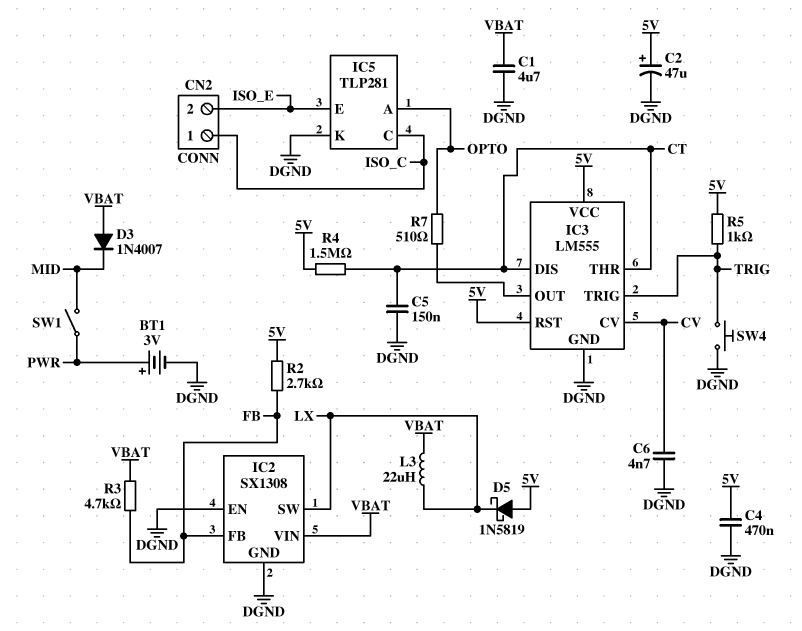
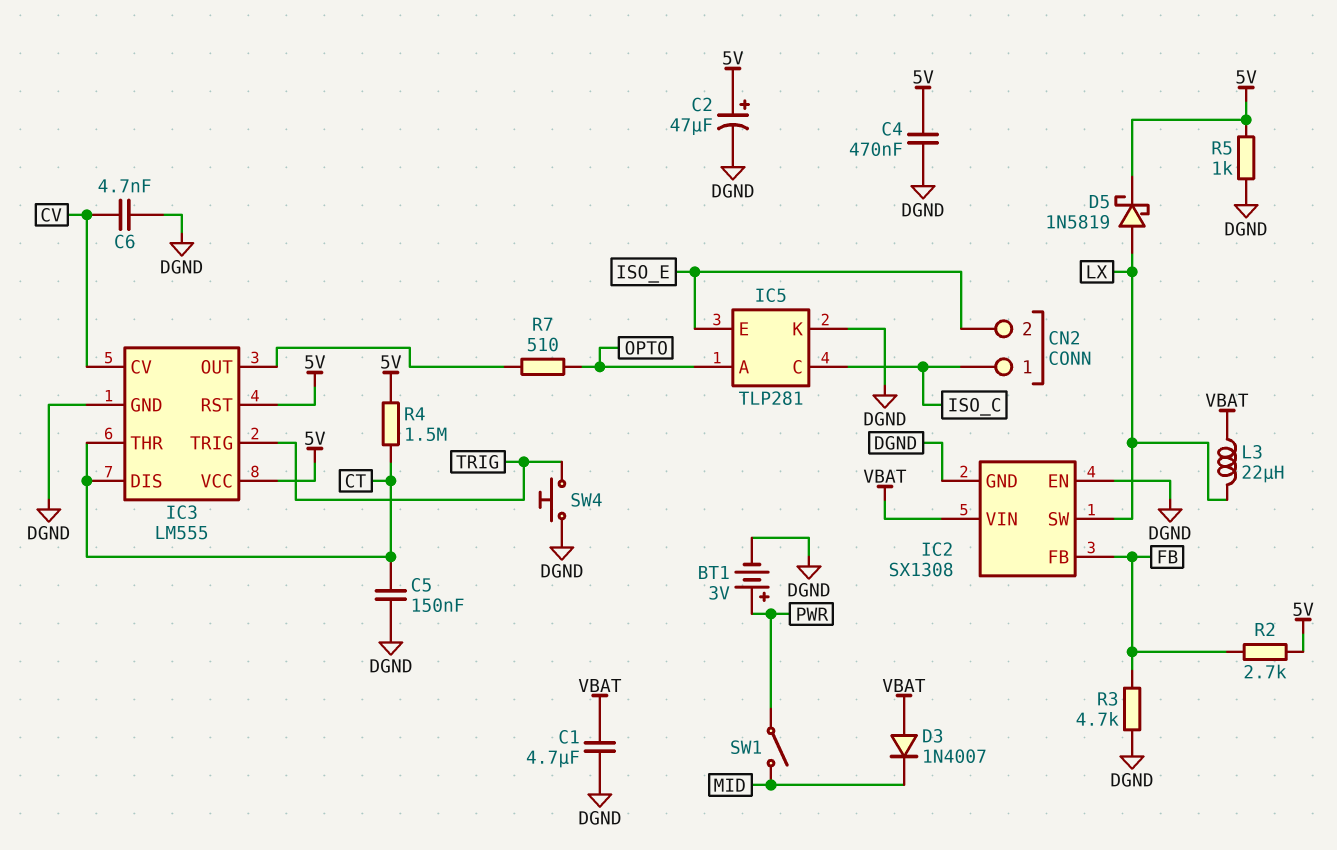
D5: schottky 1N5819 (A 5V, K LX) -> schottky 1N5819 (A LX, K 5V)
R3: 4.7k (FB, VBAT) -> 4.7k (DGND, FB)
R5: 1k (5V, TRIG) -> 1k (5V, DGND)

